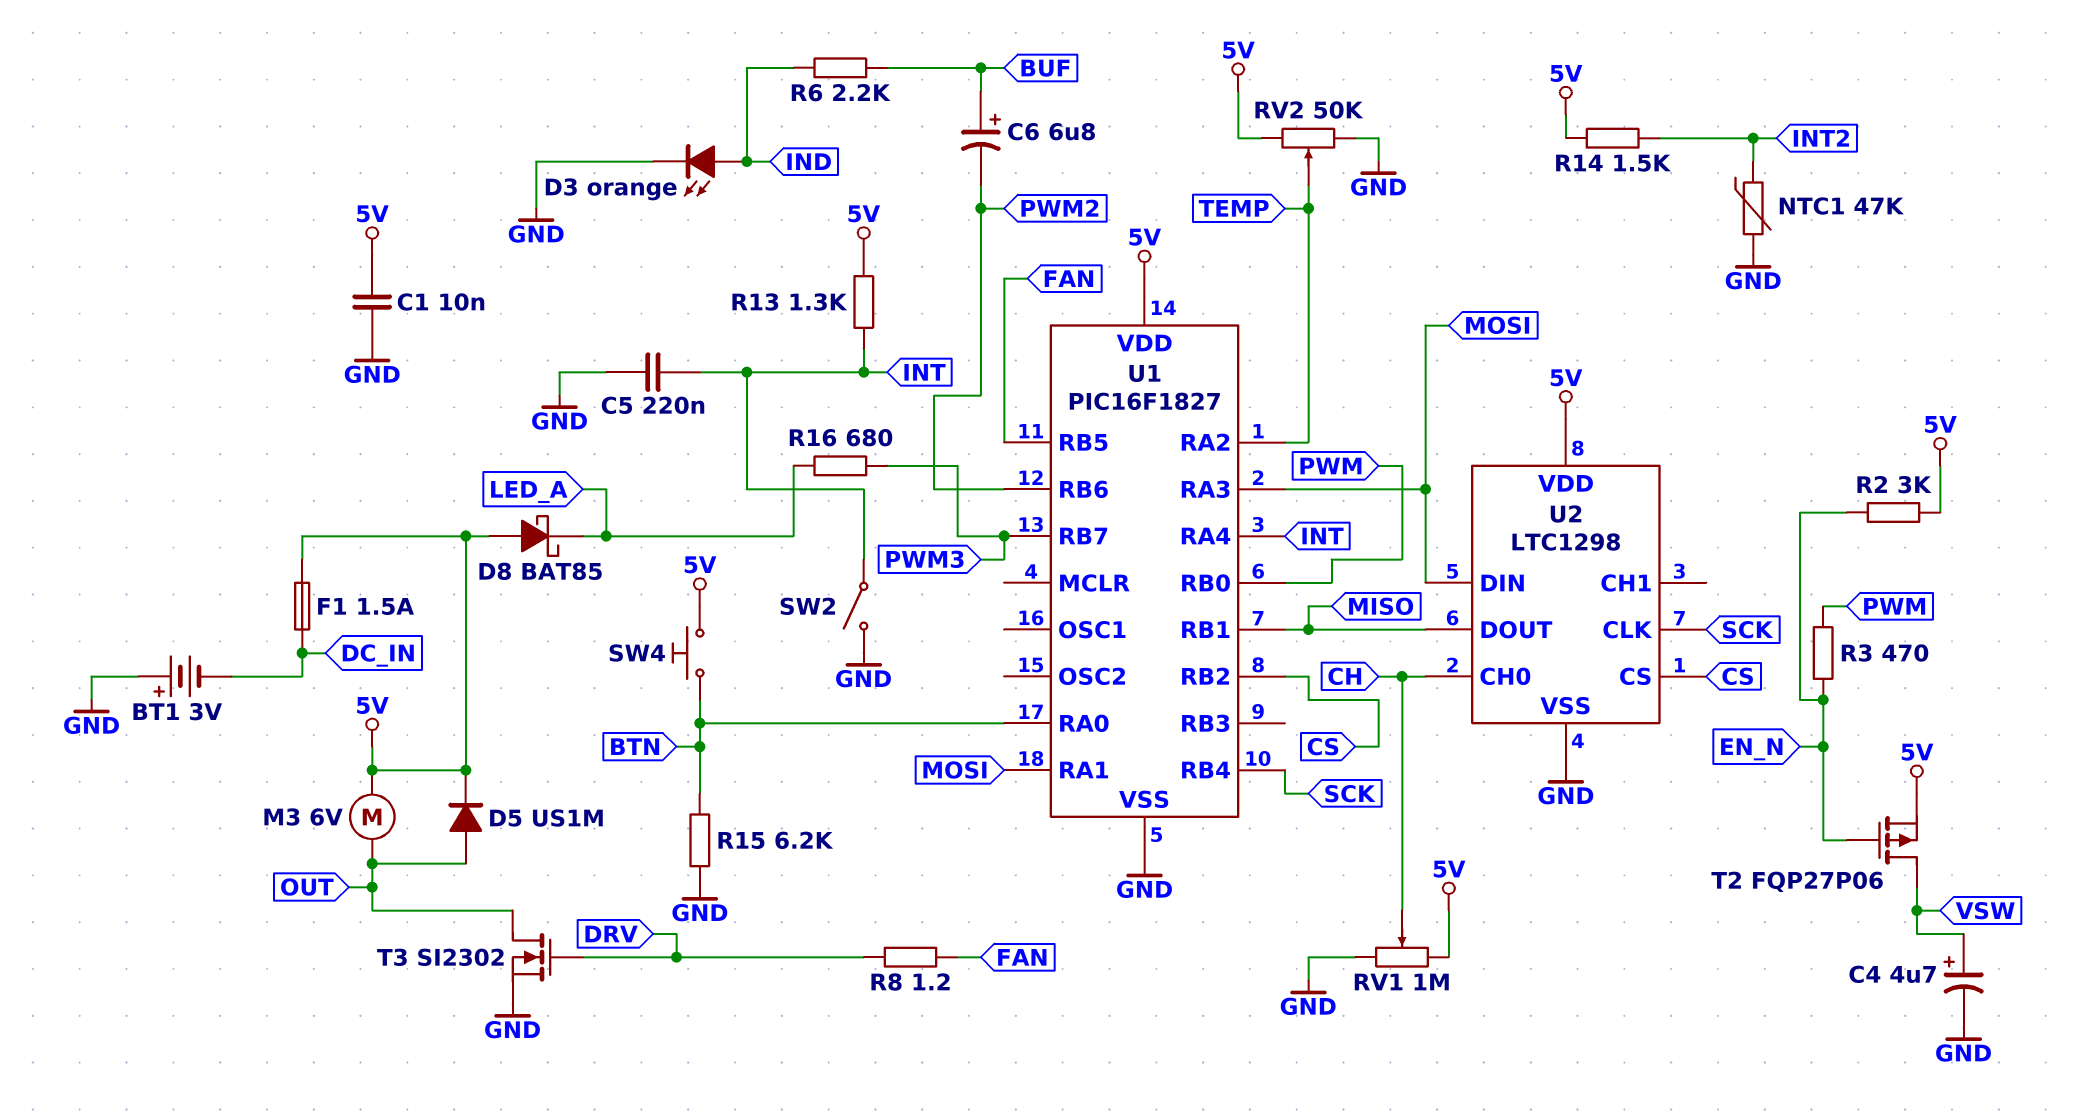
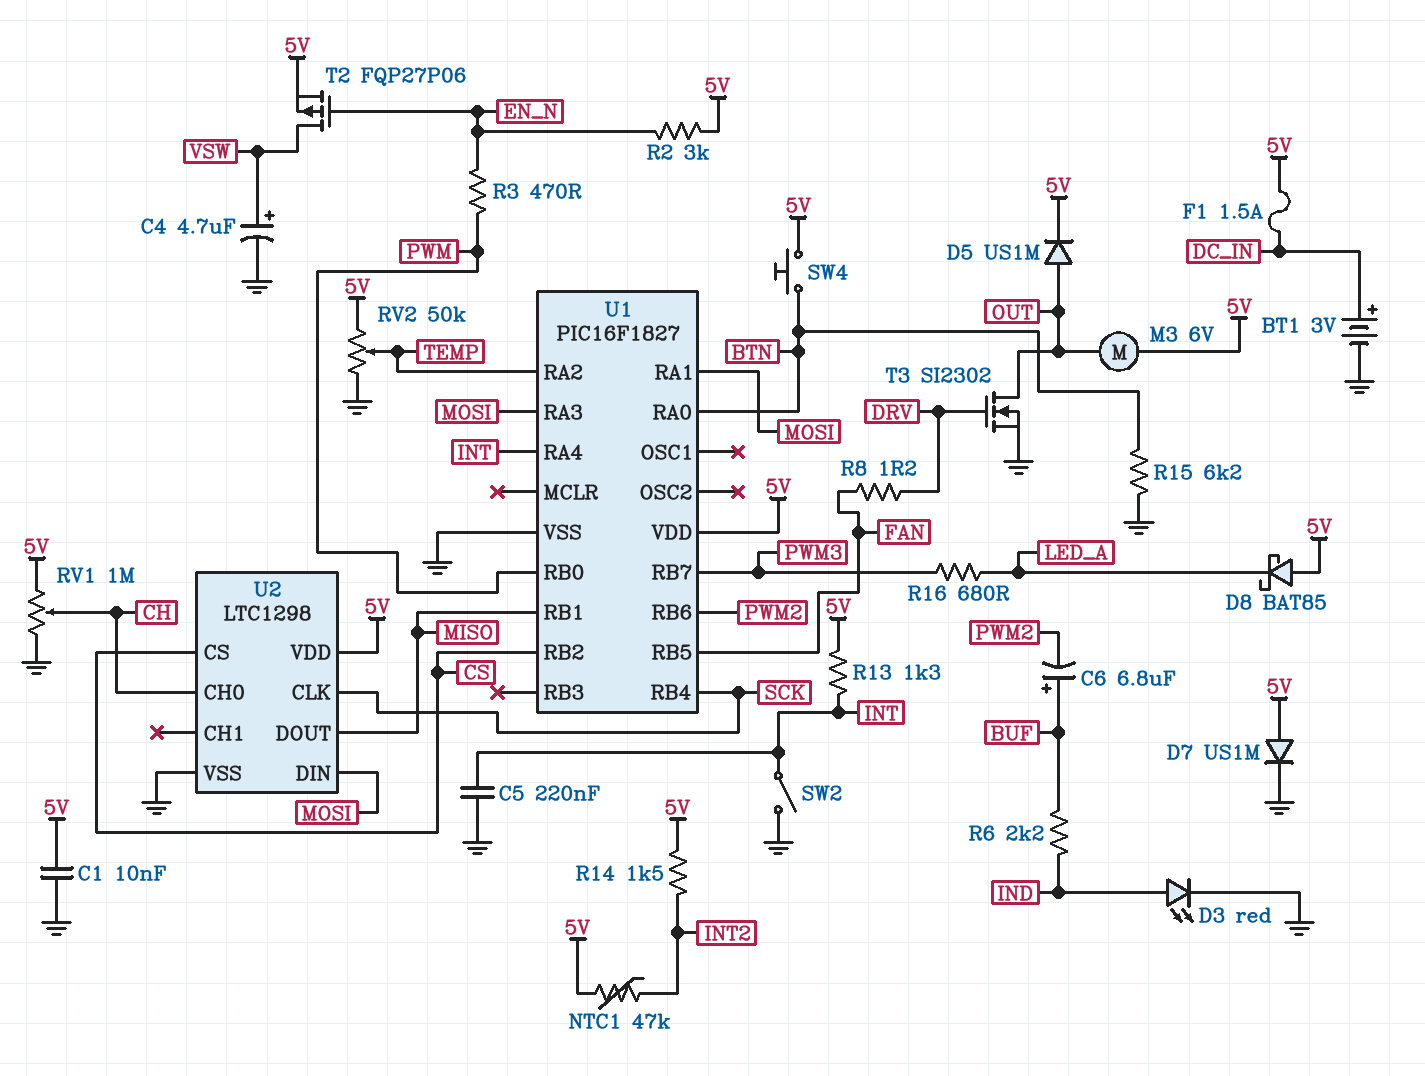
BT1: 3V (plus GND, minus DC_IN) -> 3V (plus DC_IN, minus GND)
D3: LED orange (A IND, K GND) -> LED red (A IND, K GND)
D7: none -> diode US1M (A 5V, K GND)
NTC1: 47k (GND, INT2) -> 47k (5V, INT2)

